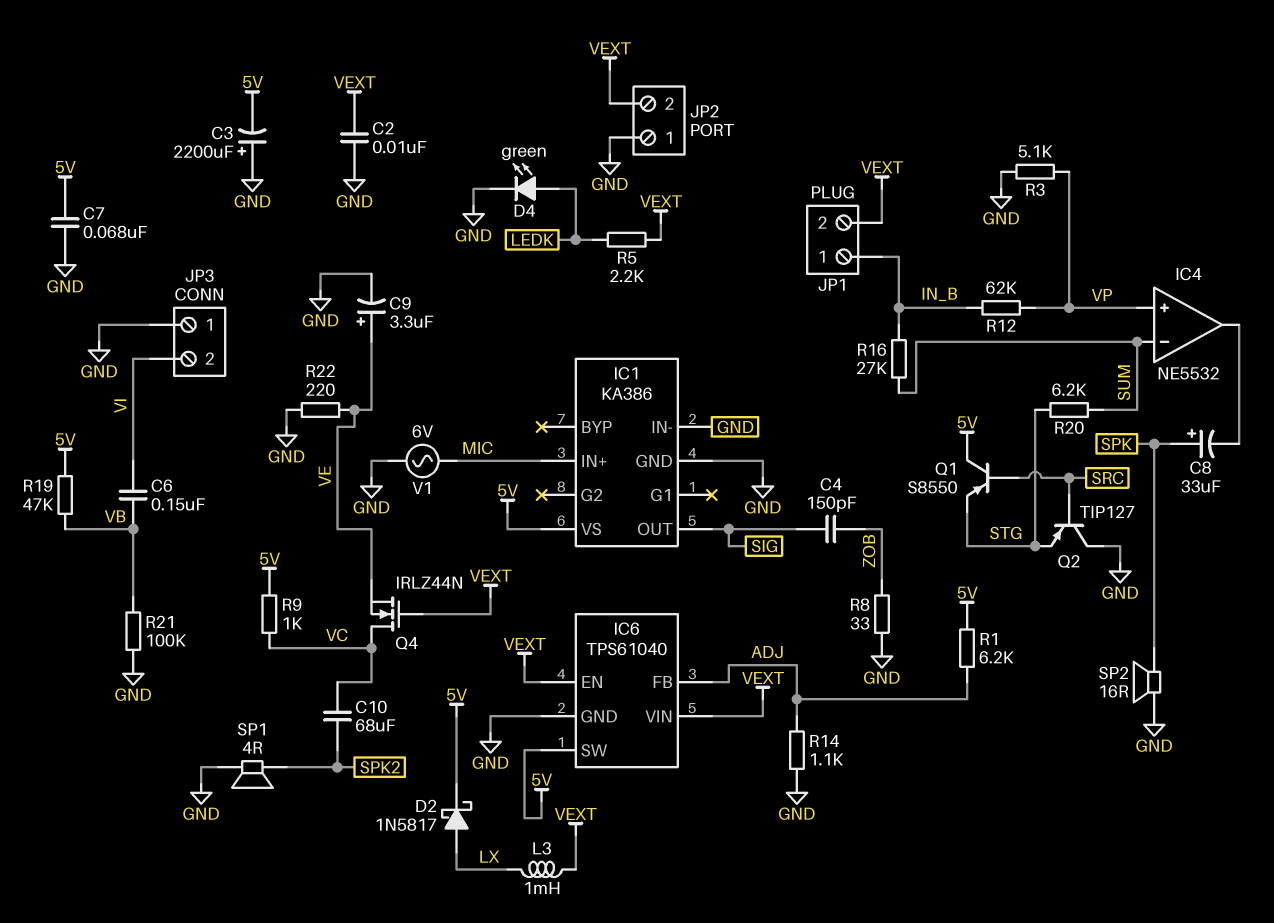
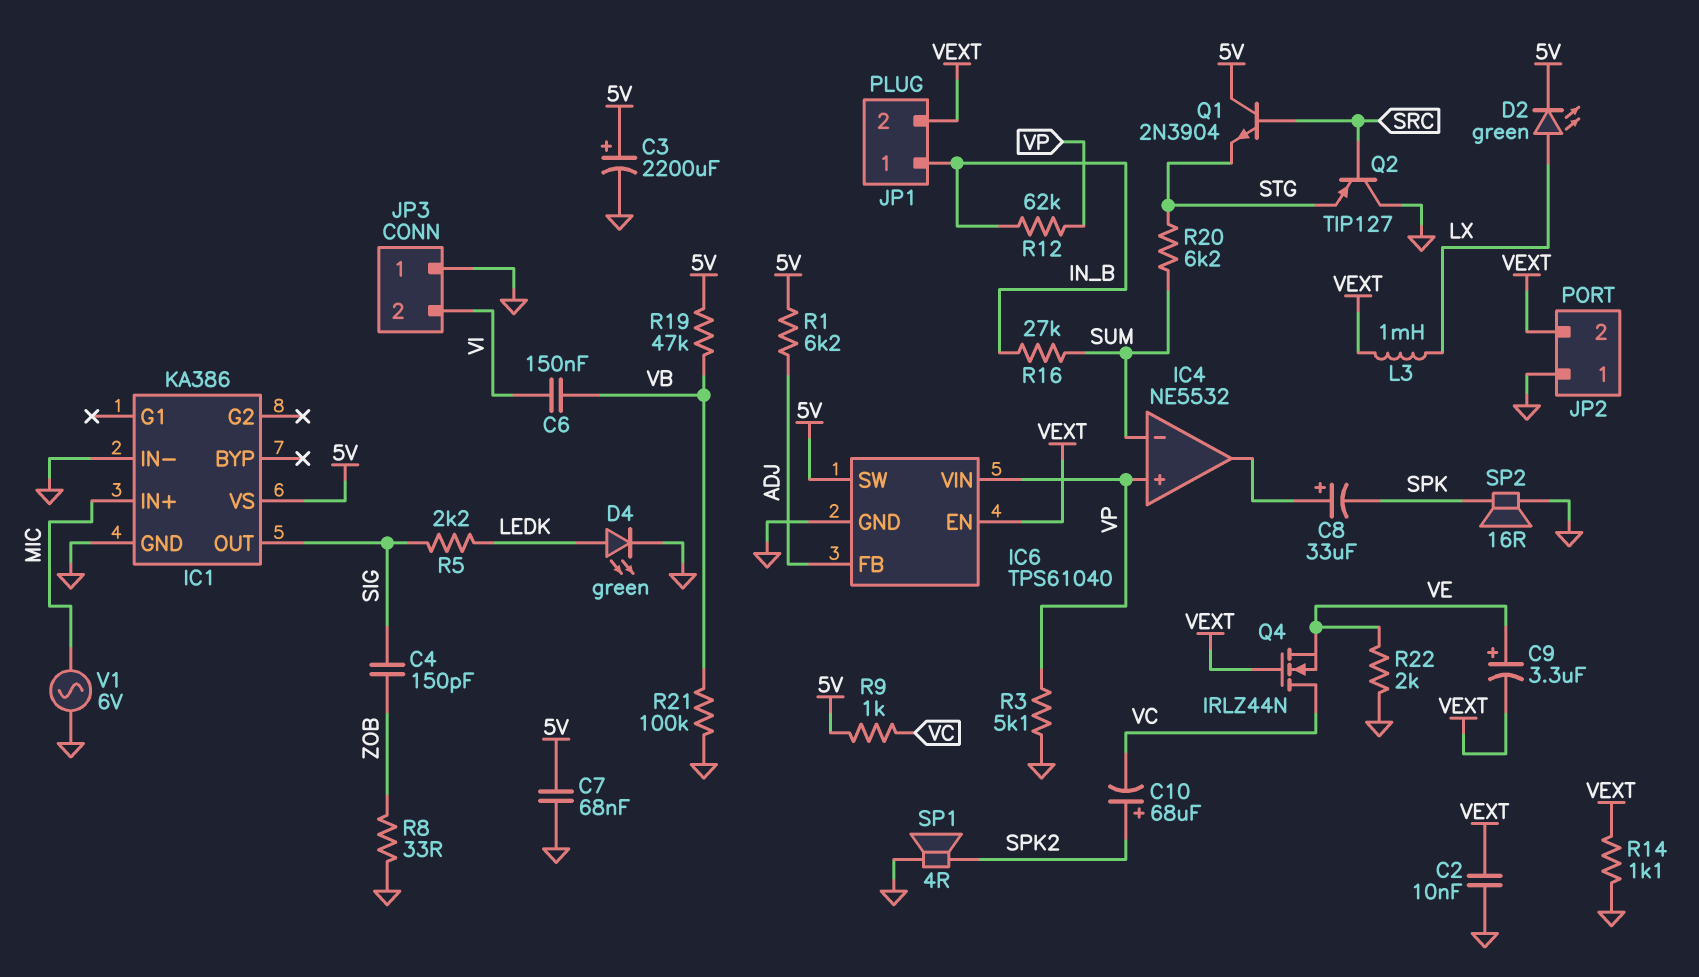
C3: 2200uF (plus GND, minus 5V) -> 2200uF (plus 5V, minus GND)
C8: 33uF (plus SPK, minus IC4/out) -> 33uF (plus IC4/out, minus SPK)
C9: 3.3uF (plus VE, minus GND) -> 3.3uF (plus VE, minus VEXT)
C10: 68uF (SPK2, VC) -> 68uF (plus SPK2, minus VC)
D2: schottky 1N5817 (A LX, K 5V) -> LED green (A LX, K 5V)
IC6 pin VIN: VEXT -> VP
Q1: PNP S8550 (B SRC, C 5V, E STG) -> NPN 2N3904 (B SRC, C 5V, E STG)
R5: 2.2k (LEDK, VEXT) -> 2.2k (LEDK, SIG)
R14: 1.1k (ADJ, GND) -> 1.1k (GND, VEXT)
R22: 220 (GND, VE) -> 2k (GND, VE)

